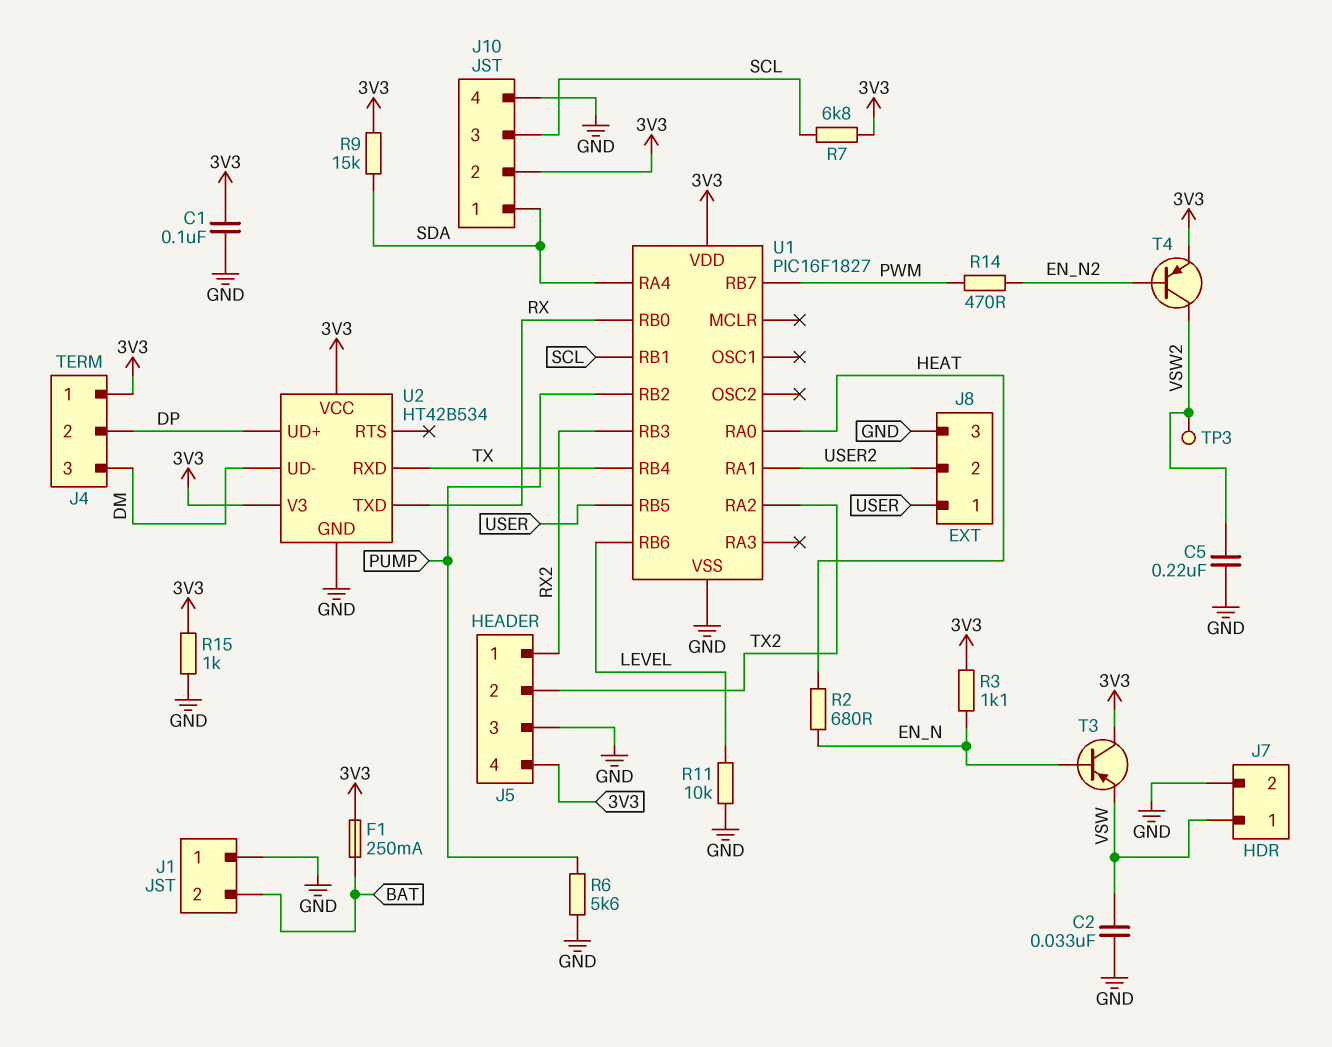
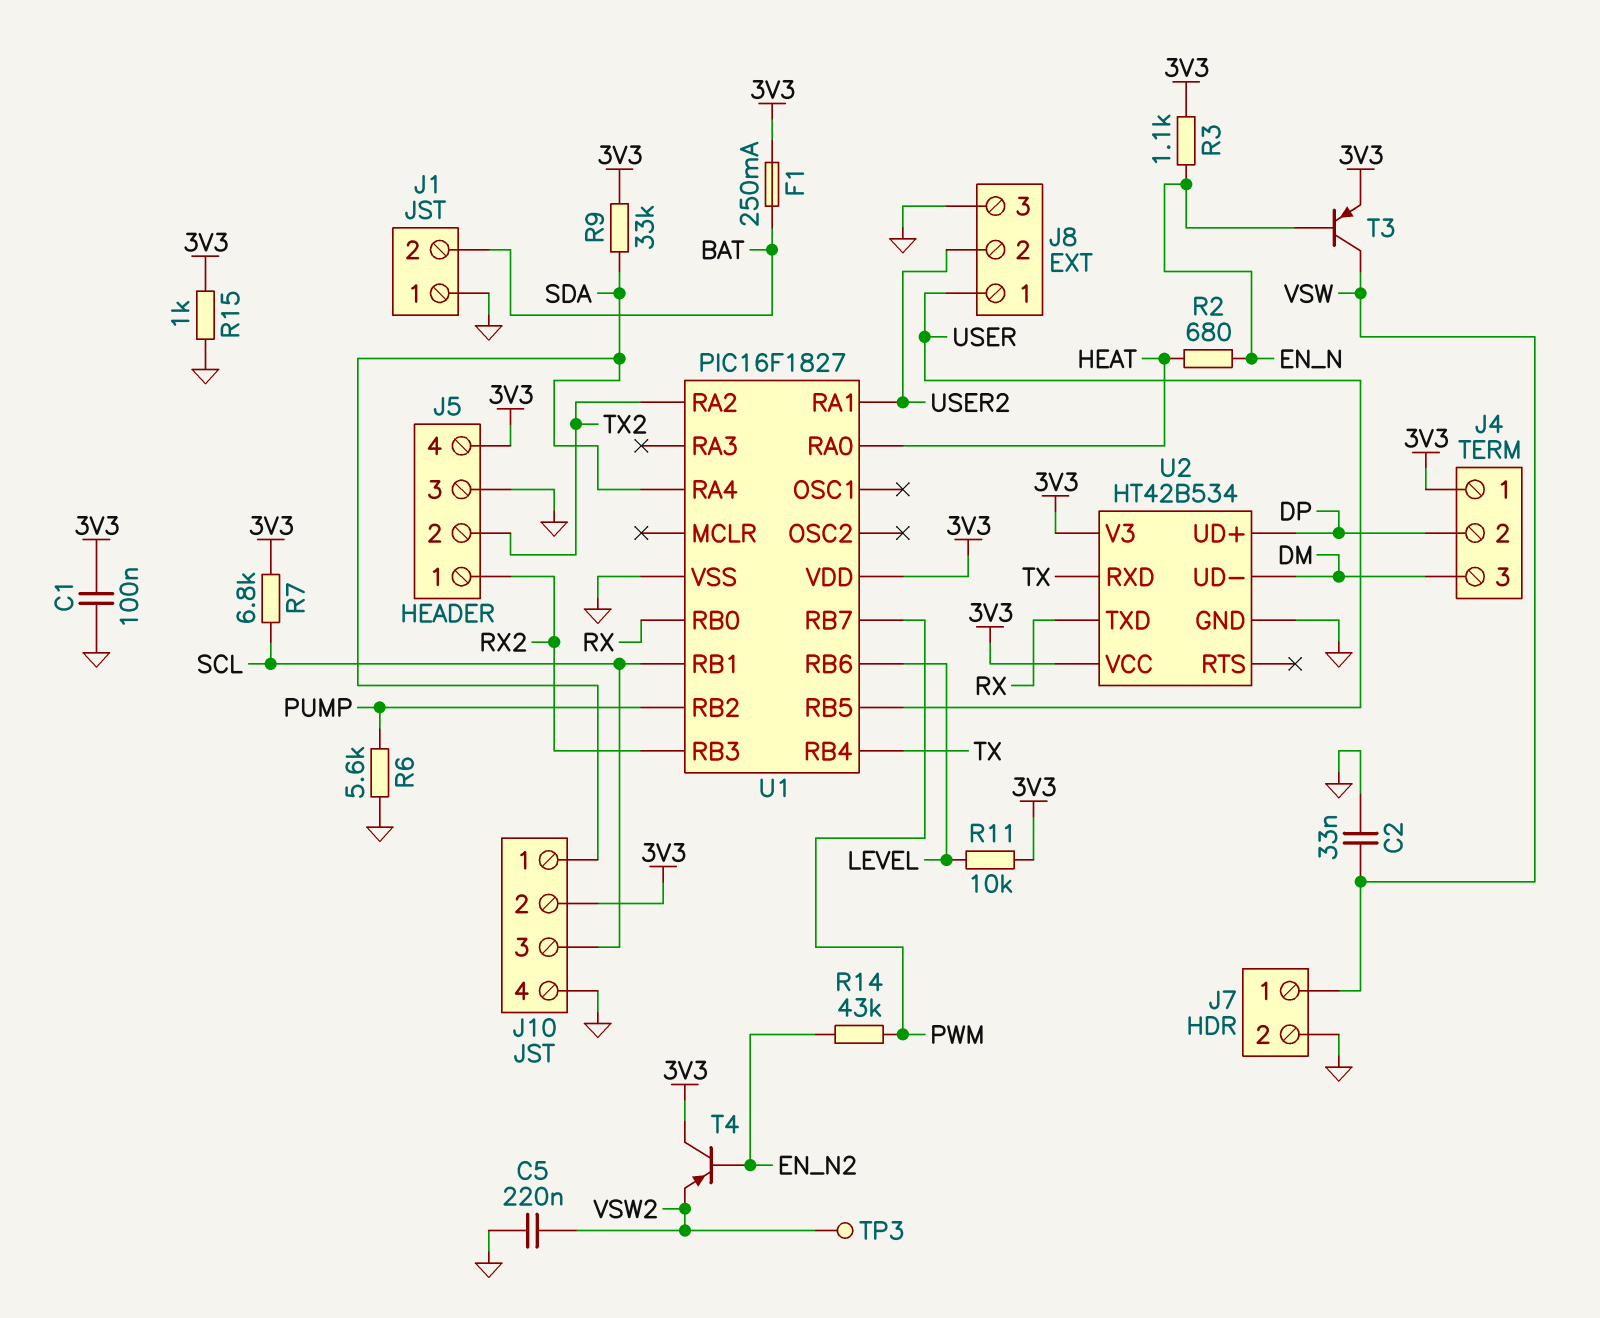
R9: 15k (3V3, SDA) -> 33k (3V3, SDA)
R11: 10k (GND, LEVEL) -> 10k (3V3, LEVEL)
R14: 470 (EN_N2, PWM) -> 43k (EN_N2, PWM)
T3: PNP (B EN_N, C 3V3, E VSW) -> PNP (B EN_N, C VSW, E 3V3)
T4: PNP (B EN_N2, C VSW2, E 3V3) -> PNP (B EN_N2, C 3V3, E VSW2)

